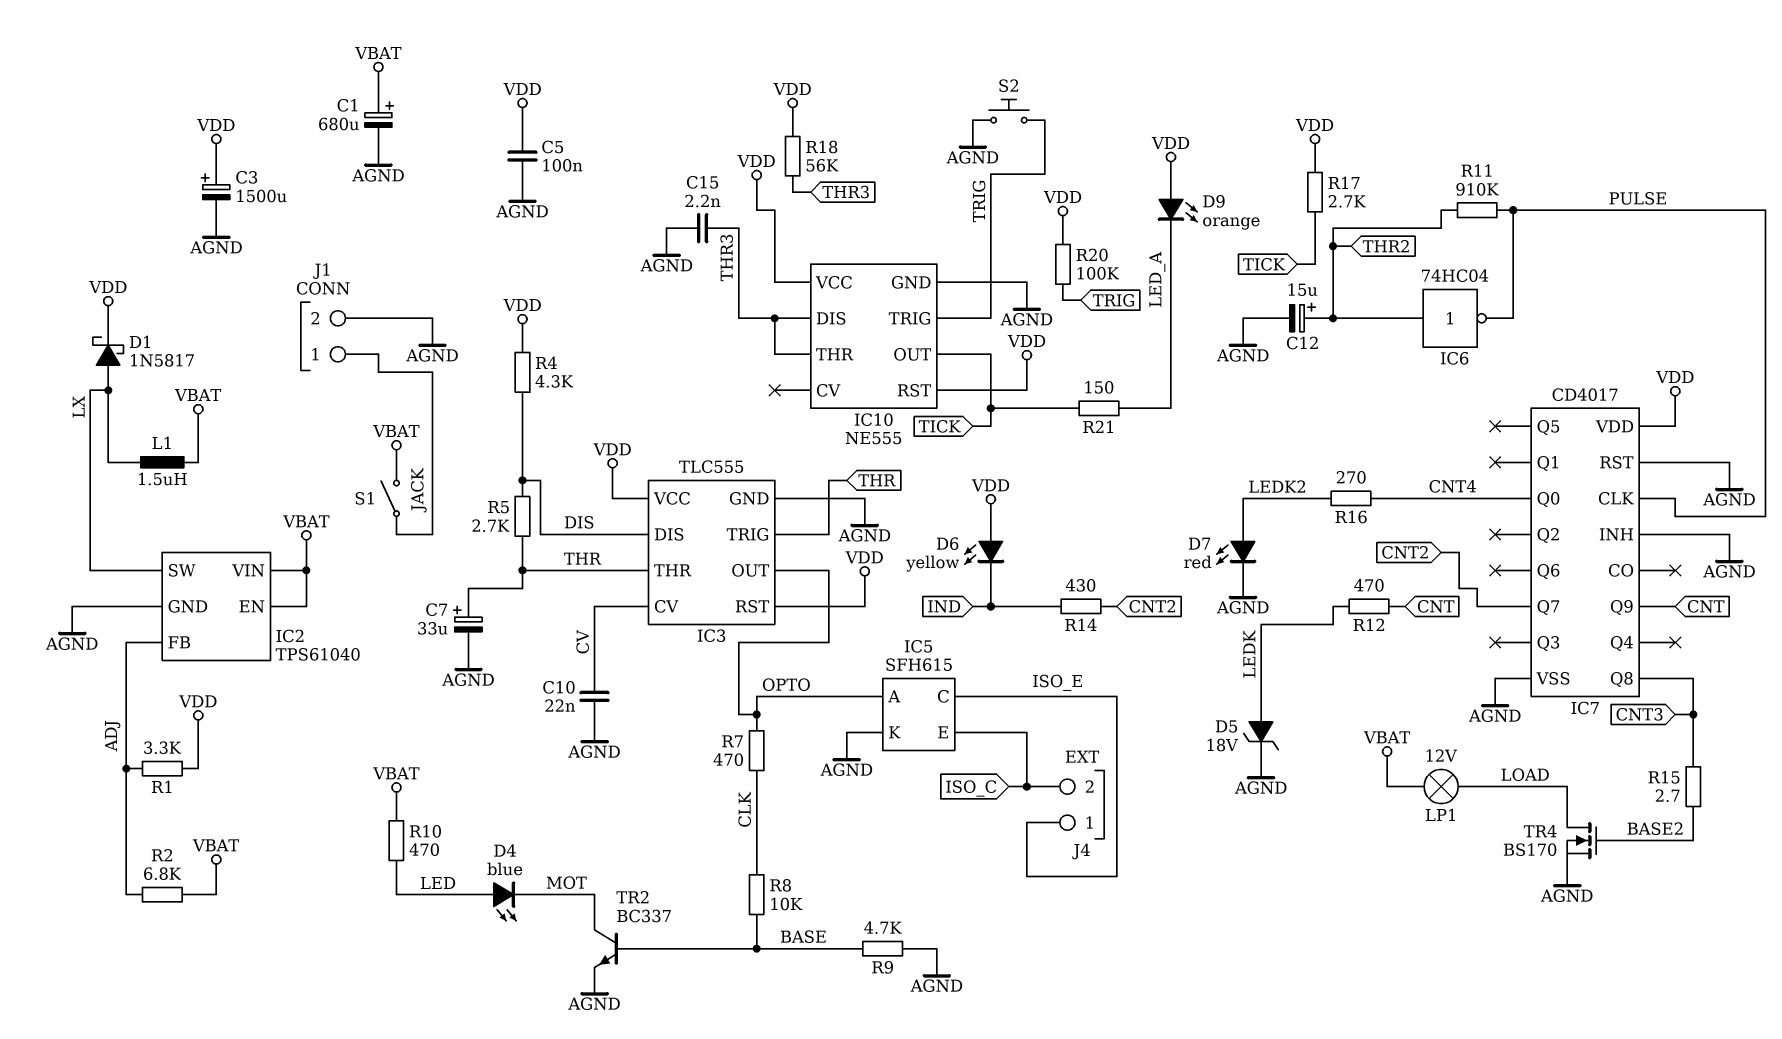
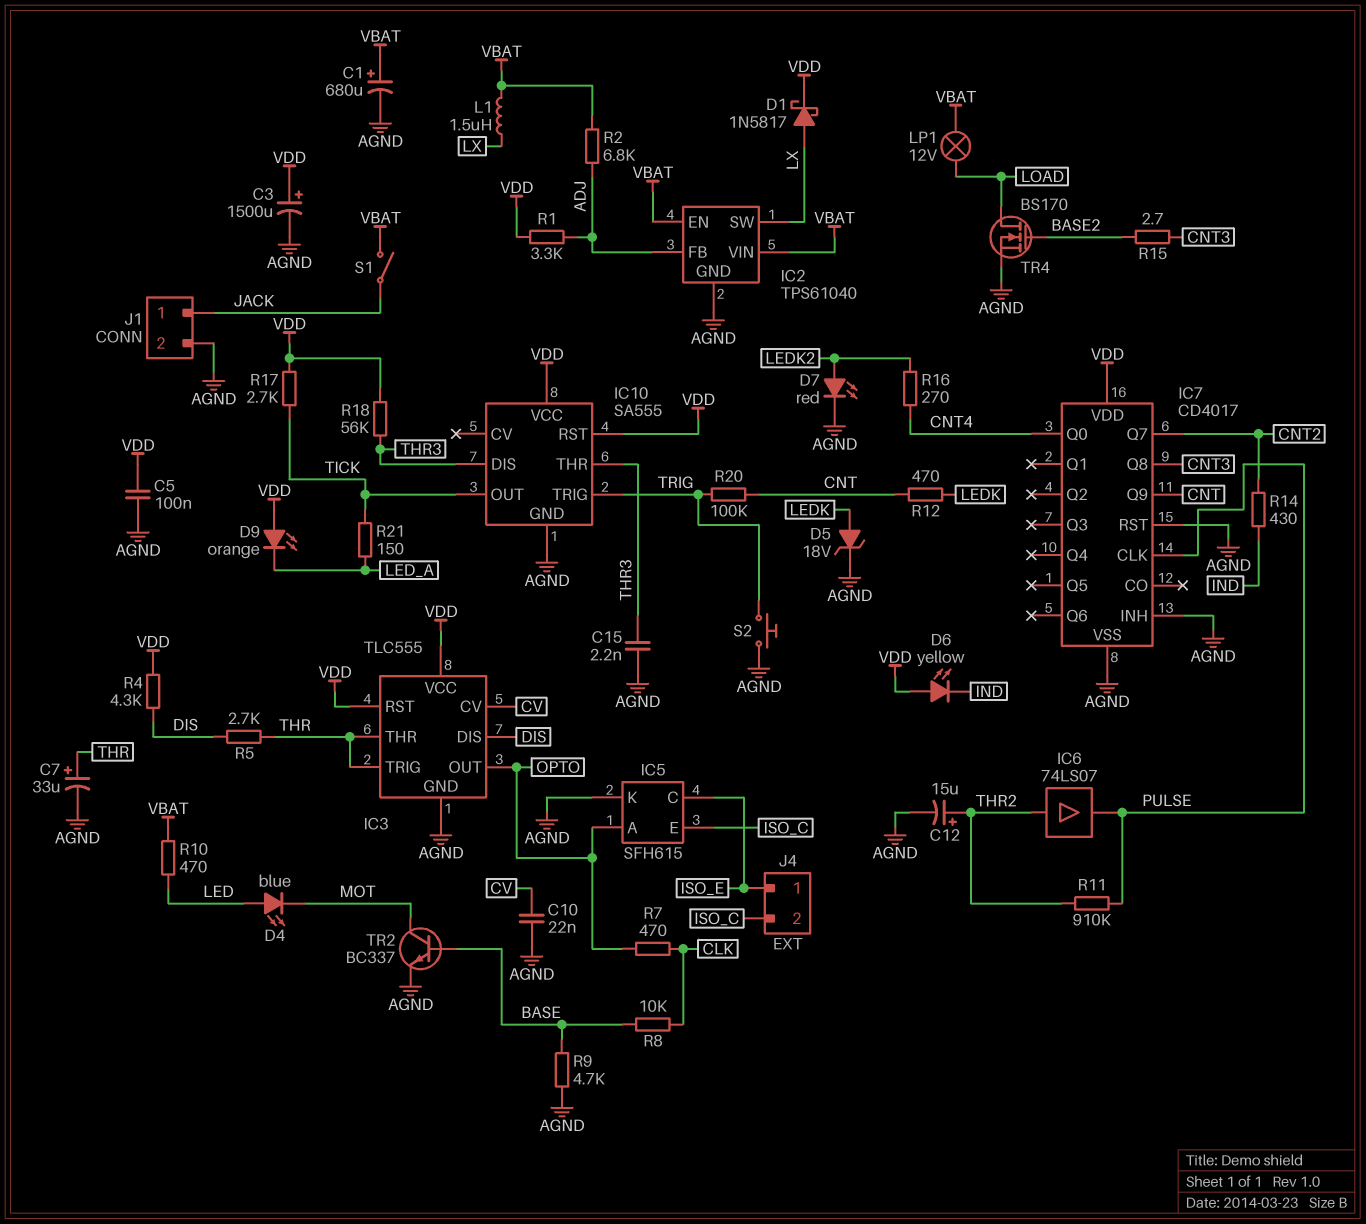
IC6: NOT 74HC04 (in THR2, out PULSE) -> buffer 74LS07 (in THR2, out PULSE)
IC10: NE555 -> SA555
R20: 100k (TRIG, VDD) -> 100k (CNT, TRIG)

